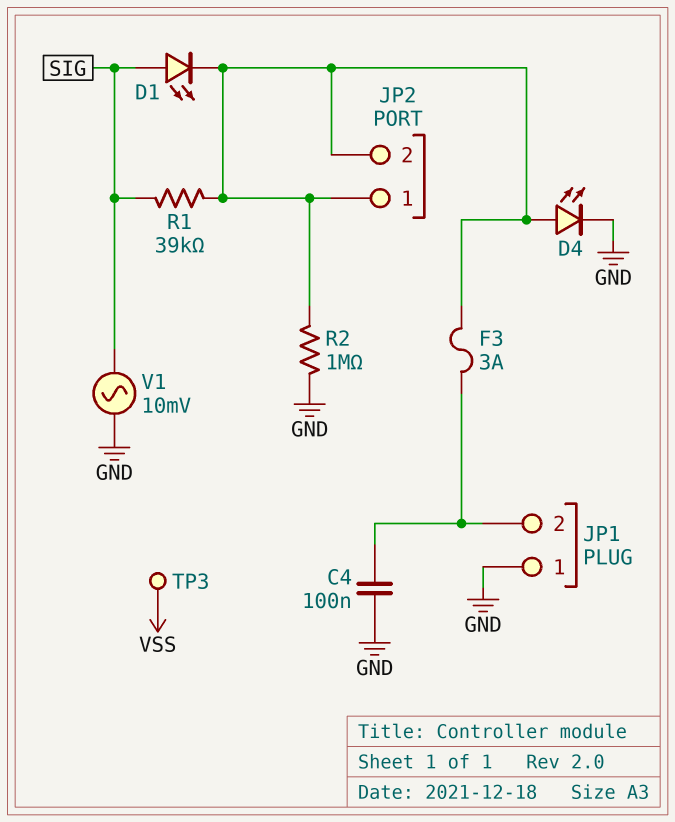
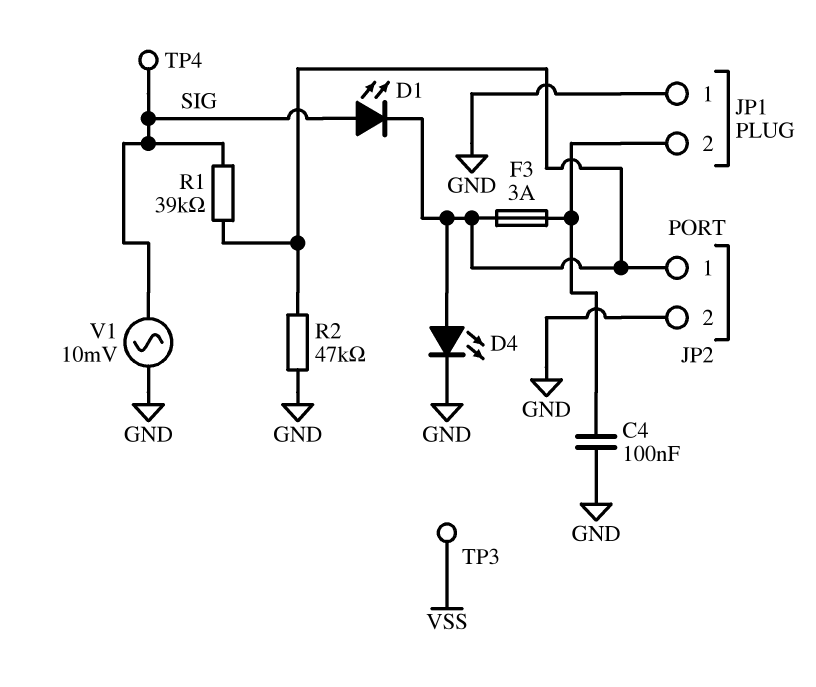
JP2 pin 2: JP2/1 -> GND
R2: 1M (GND, JP2/1) -> 47k (GND, JP2/1)
TP4: none -> test point (SIG)

